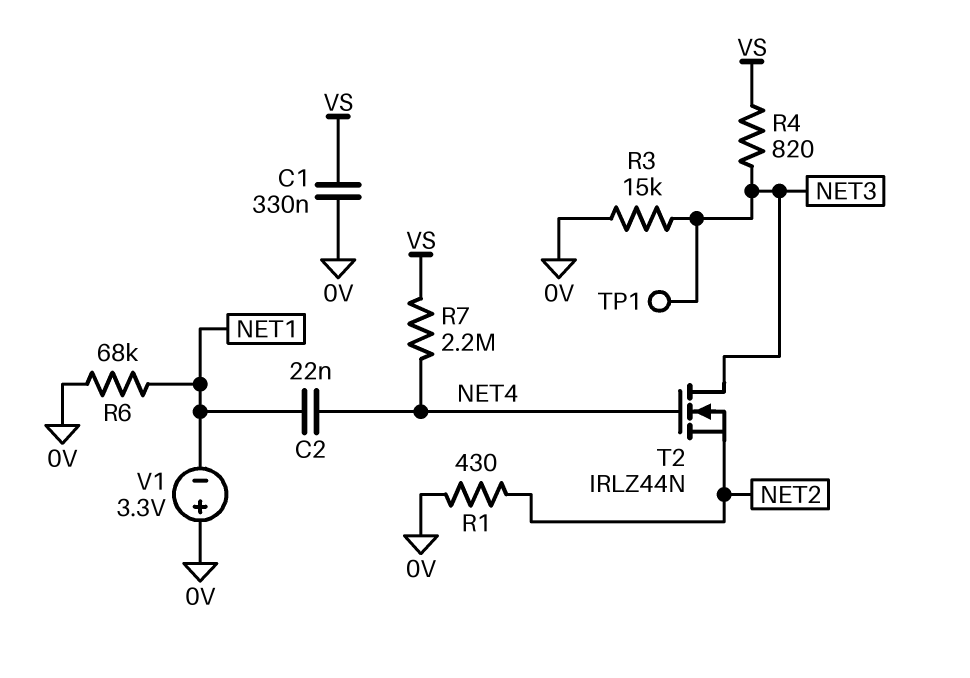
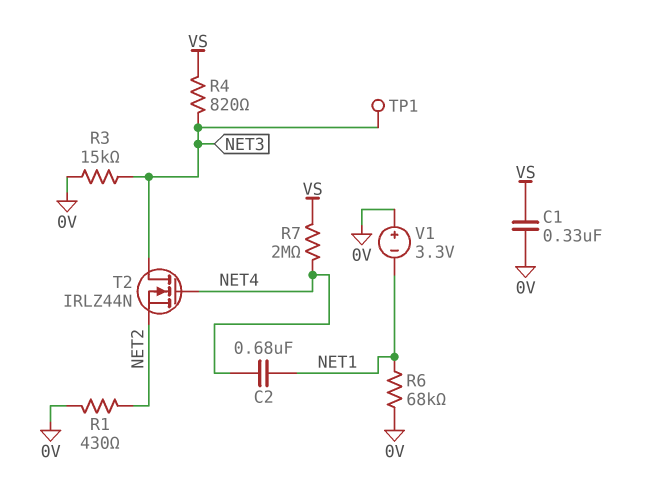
C2: 22nF (NET1, NET4) -> 680nF (NET1, NET4)
R7: 2.2M (NET4, VS) -> 2M (NET4, VS)

